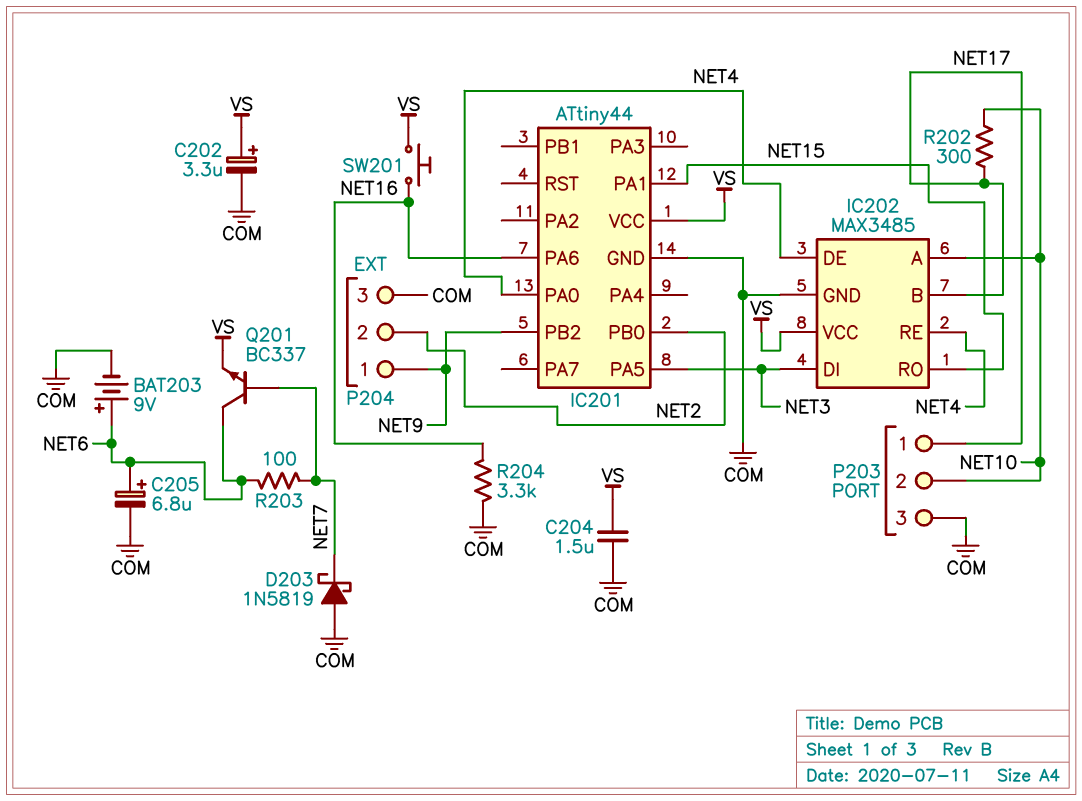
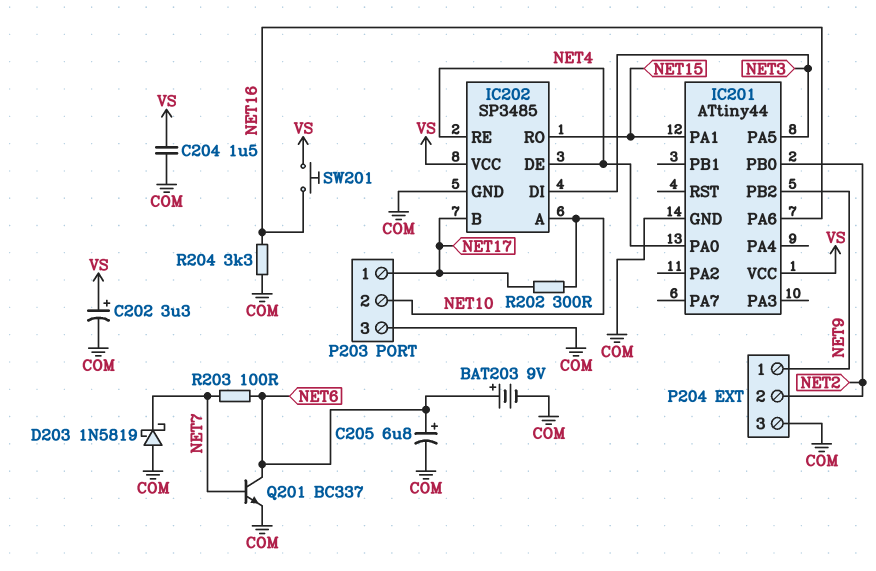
IC202: MAX3485 -> SP3485
Q201: NPN BC337 (B NET7, C NET6, E VS) -> NPN BC337 (B NET7, C NET6, E COM)

